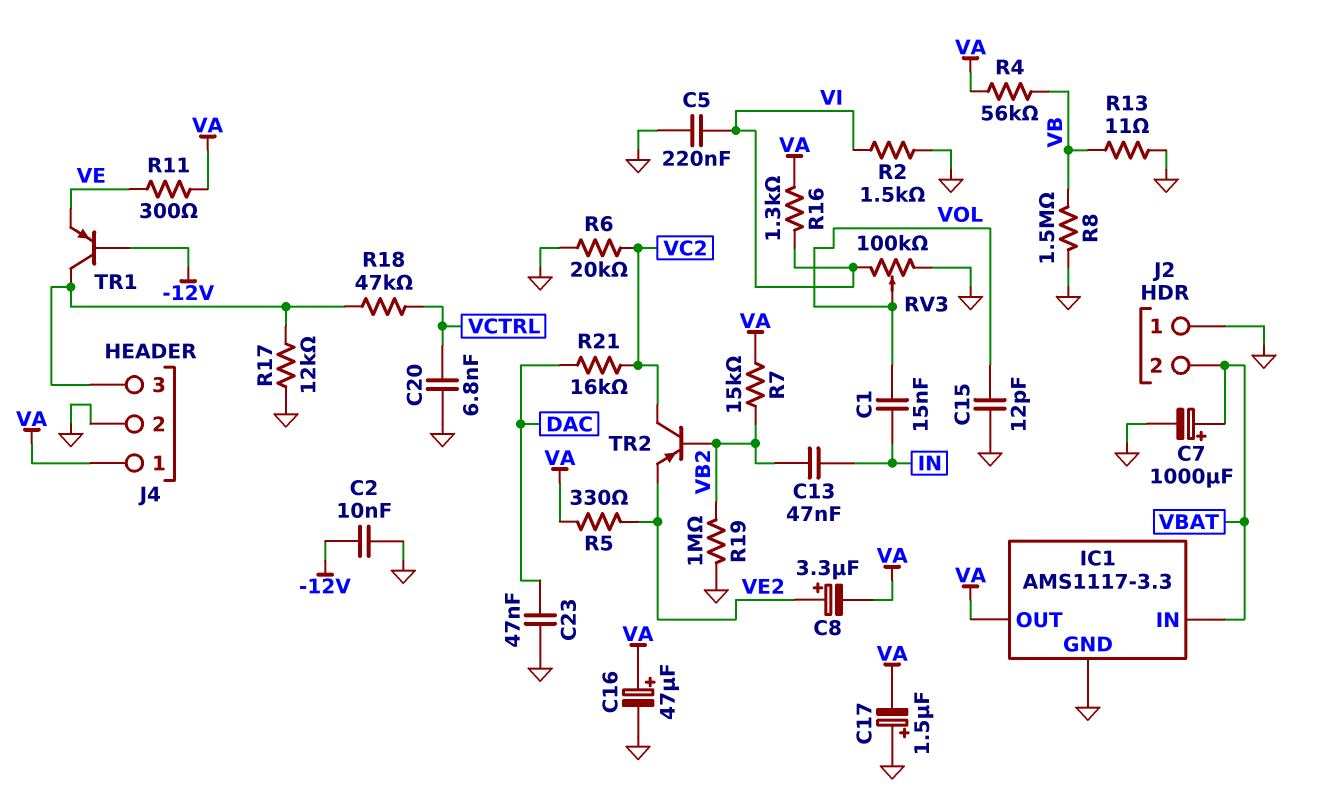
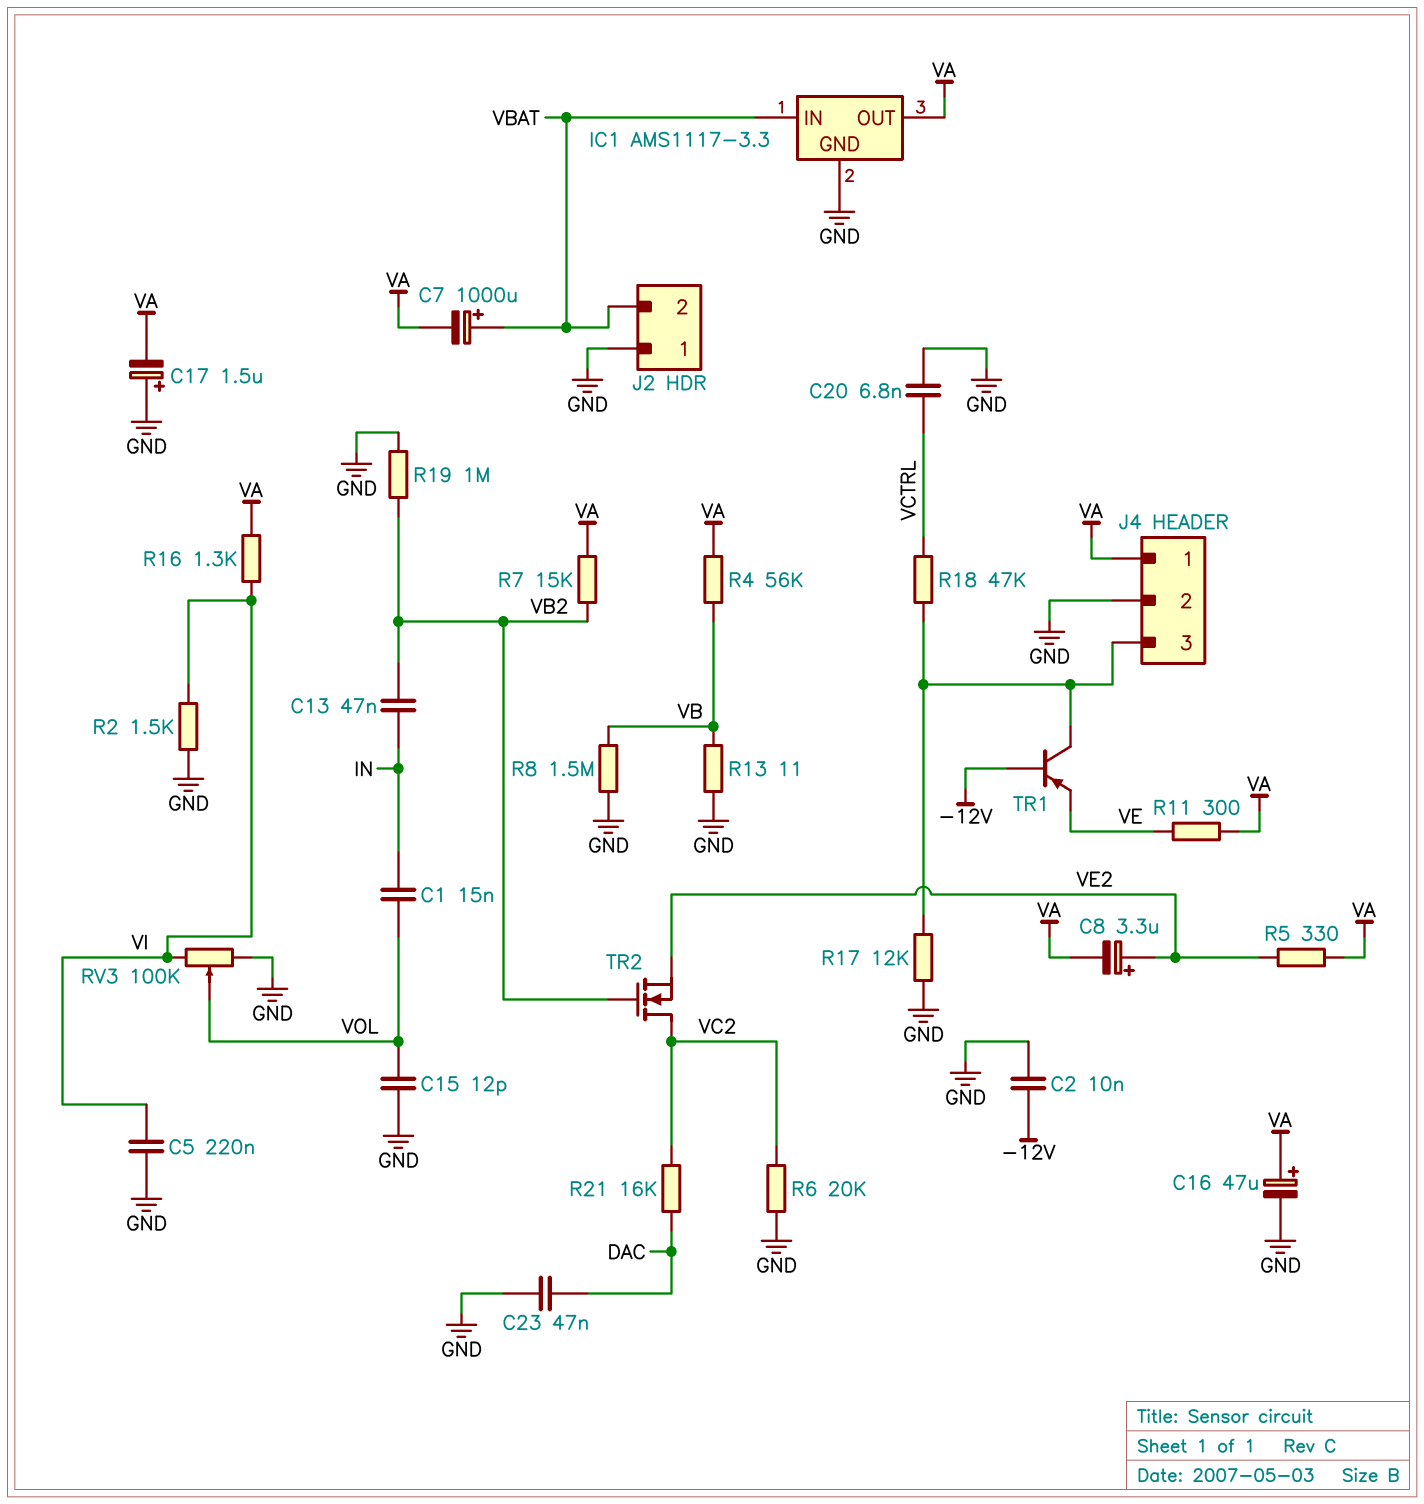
C7: 1000uF (plus VBAT, minus GND) -> 1000uF (plus VBAT, minus VA)
TR2: PNP (B VB2, C VC2, E VE2) -> NMOS (G VB2, D VC2, S VE2)

